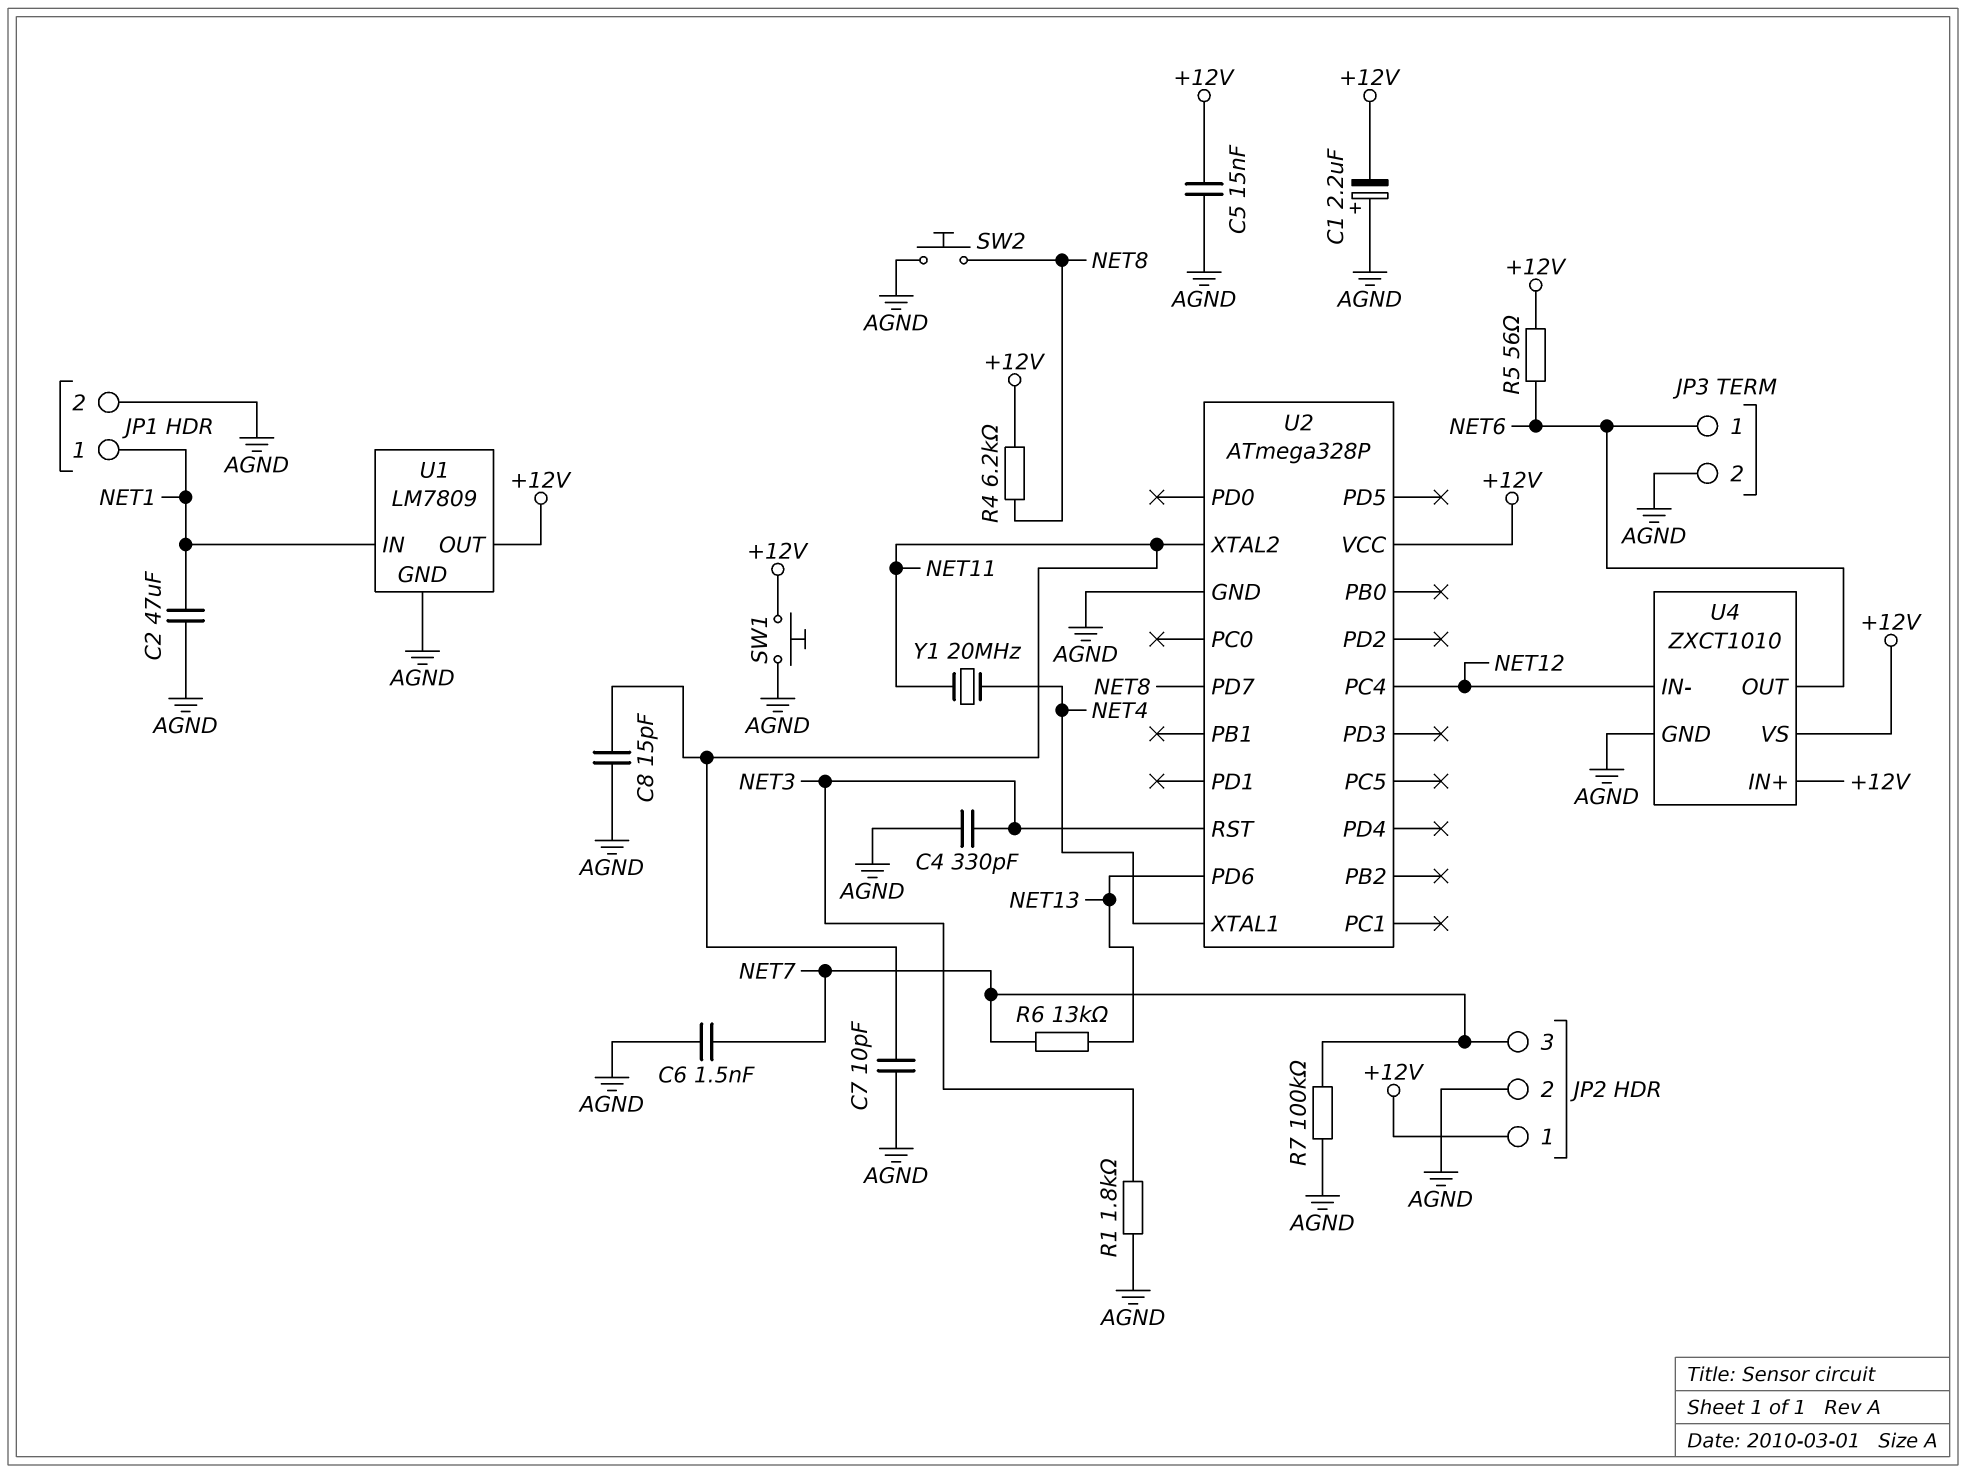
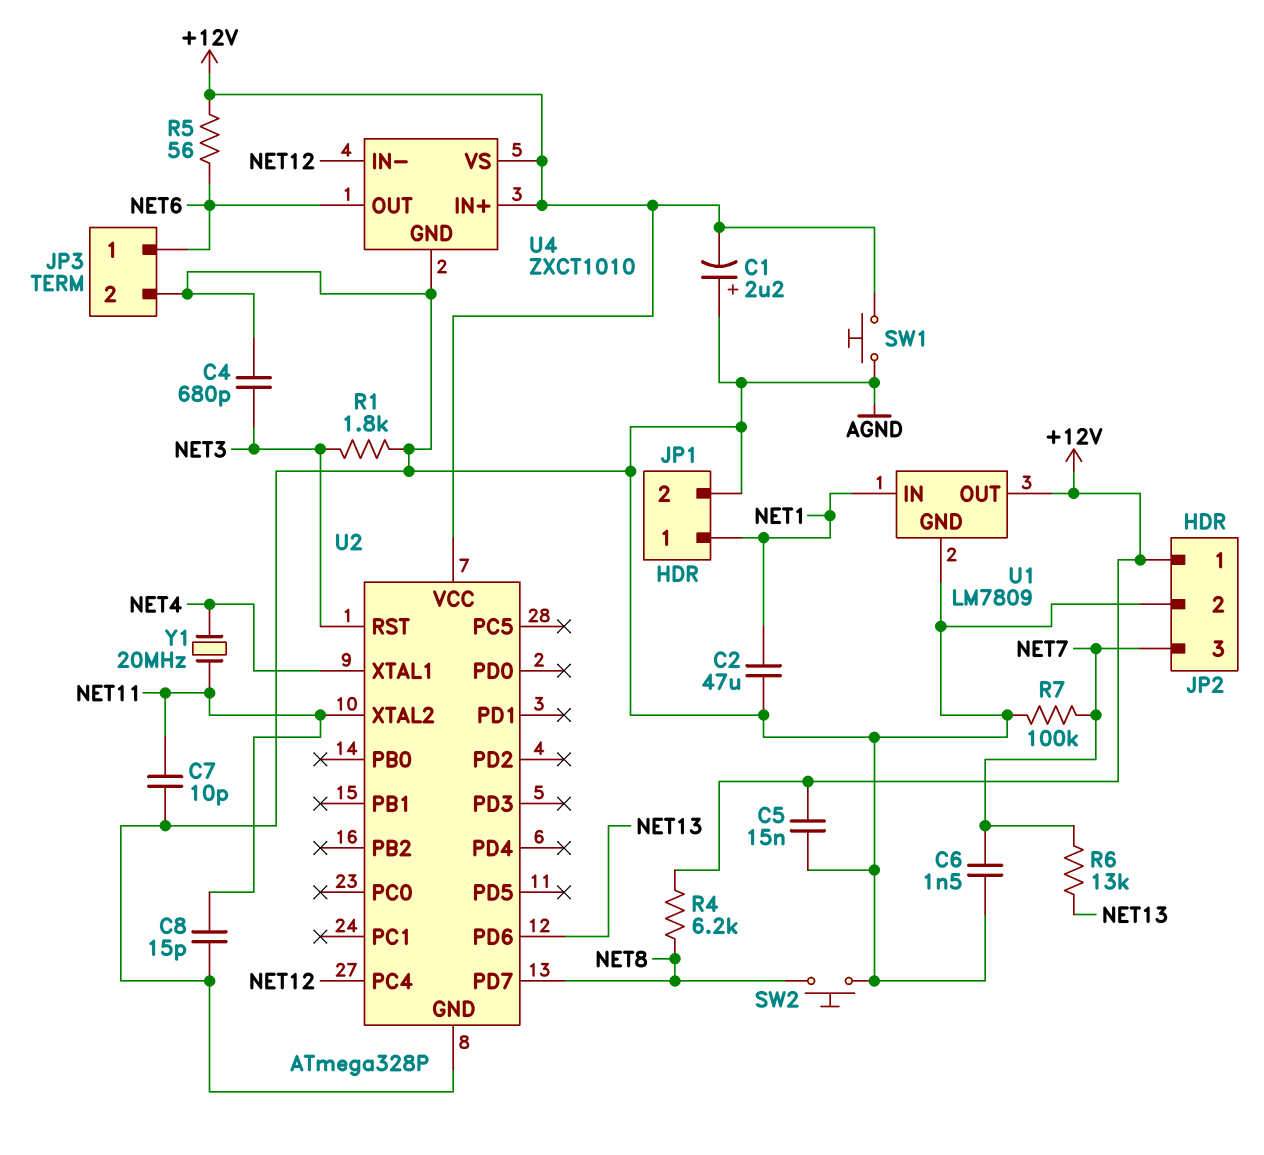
C4: 330pF (AGND, NET3) -> 680pF (AGND, NET3)

